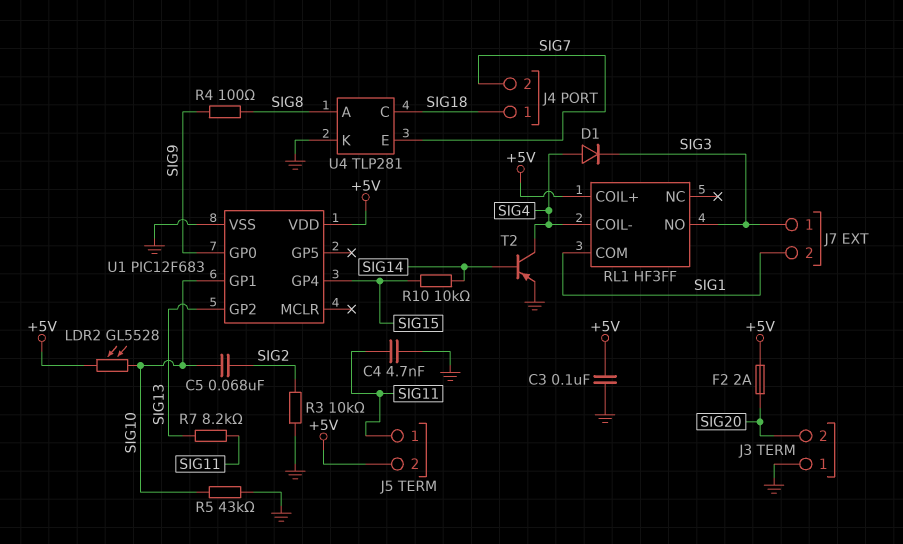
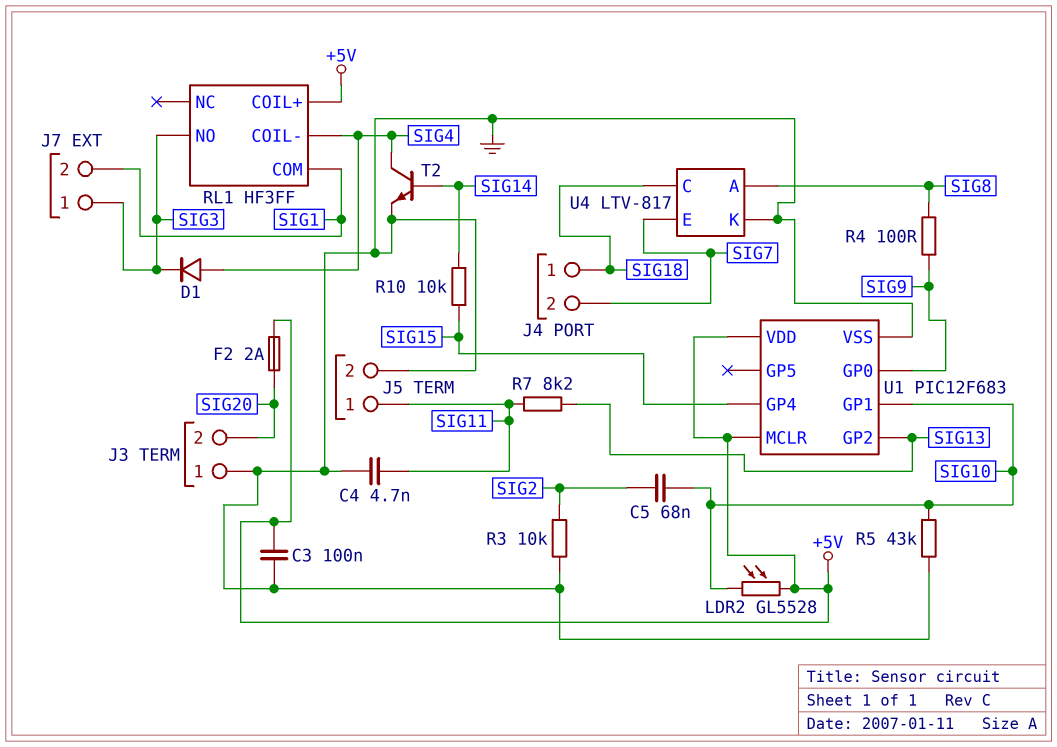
J5 pin 2: +5V -> GND
T2: PNP (B SIG14, C SIG4, E GND) -> NPN (B SIG14, C SIG4, E GND)
U1 pin MCLR: none -> +5V
U4: TLP281 -> LTV-817

